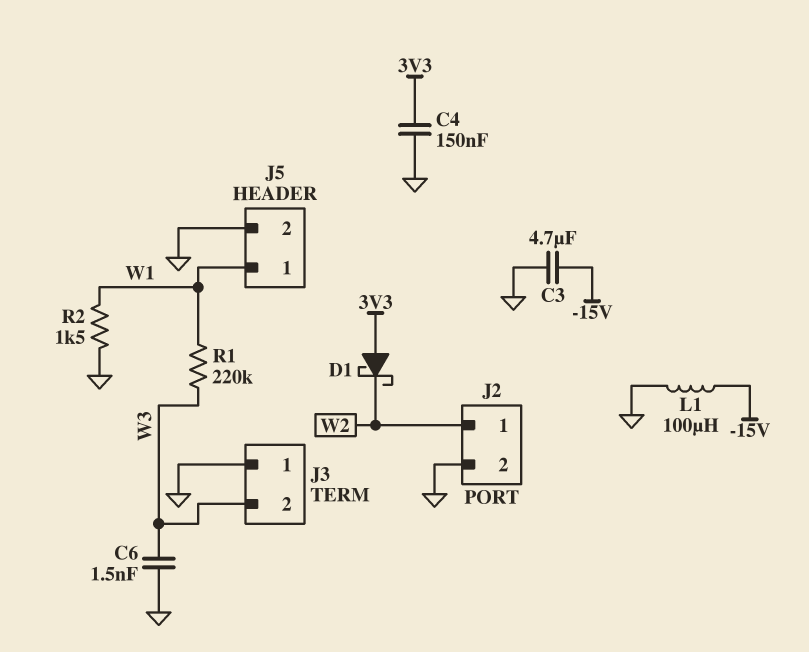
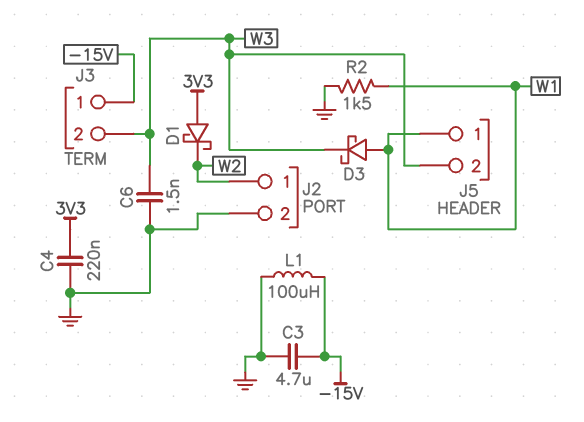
C4: 150nF (3V3, GND) -> 220nF (3V3, GND)
D3: none -> schottky (A W1, K W3)
J3 pin 1: GND -> -15V
J5 pin 2: GND -> W3
R1: 220k (W1, W3) -> none

